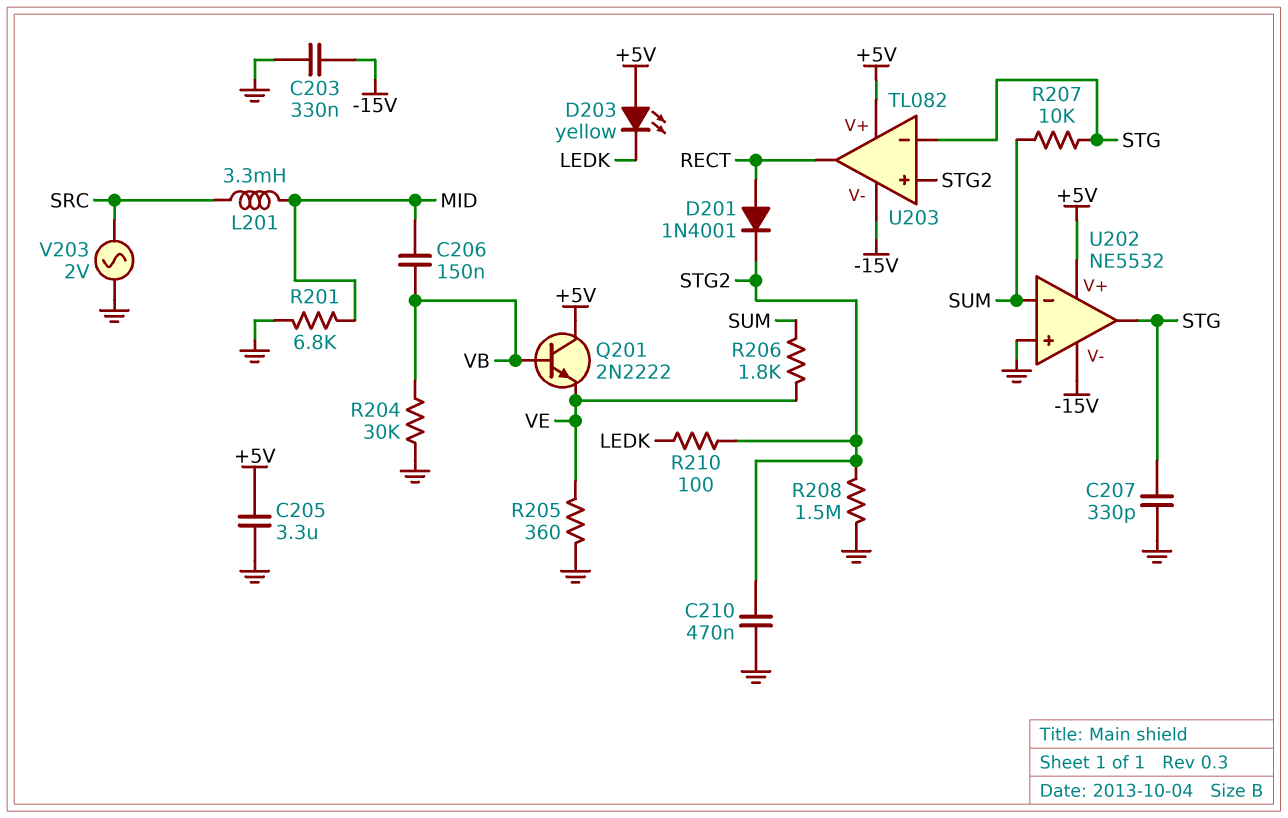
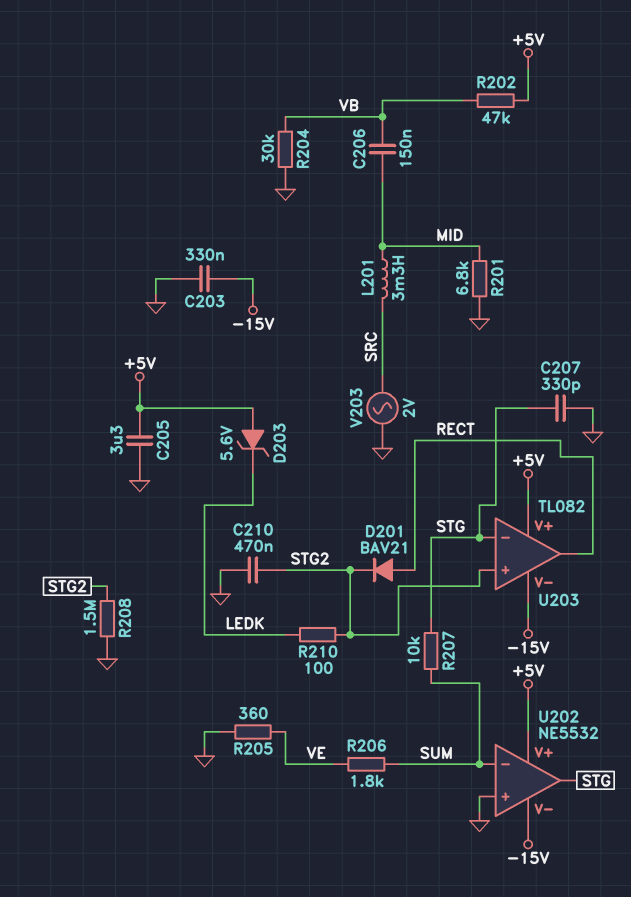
D201: diode 1N4001 (A RECT, K STG2) -> diode BAV21 (A RECT, K STG2)
D203: LED yellow (A +5V, K LEDK) -> zener 5.6V (A +5V, K LEDK)
Q201: NPN 2N2222 (B VB, C +5V, E VE) -> none
R202: none -> 47k (+5V, VB)

